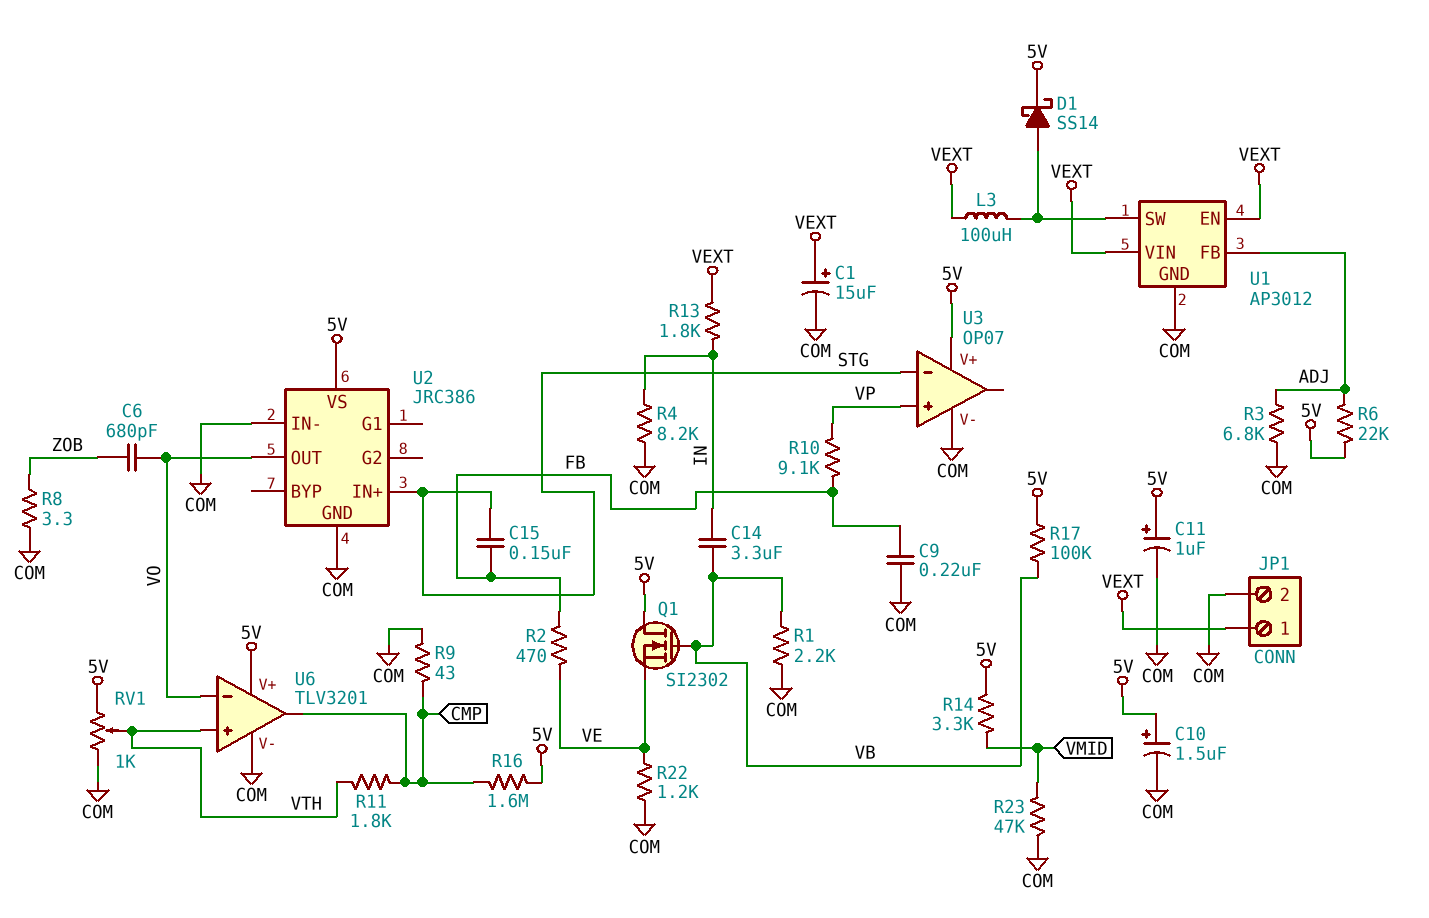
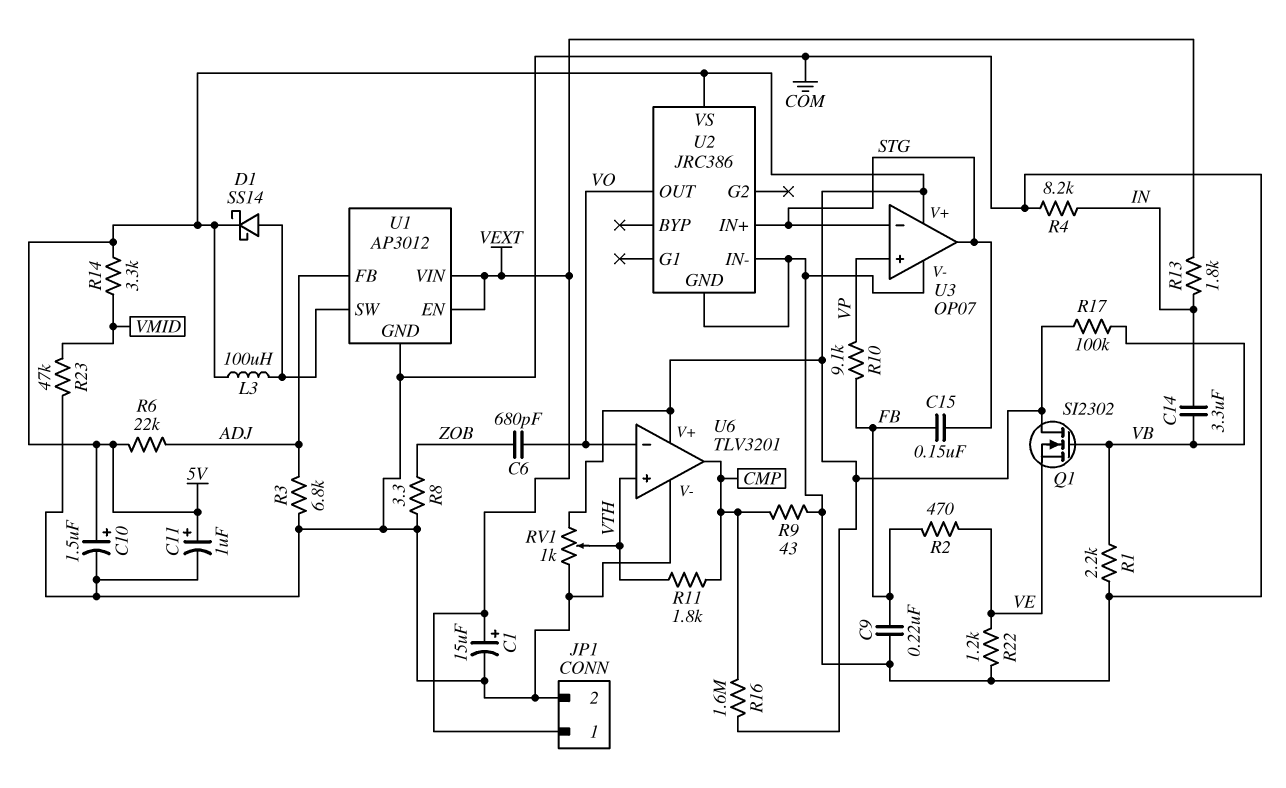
L3: 100uH (U1/SW, VEXT) -> 100uH (5V, U1/SW)
U3 pin out: none -> STG

